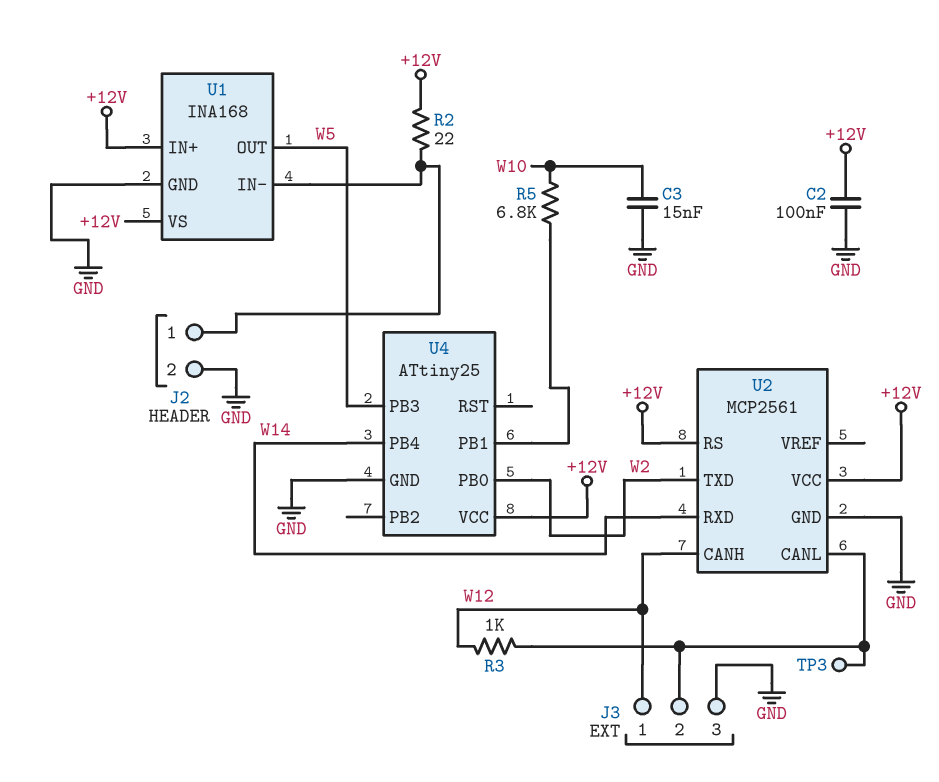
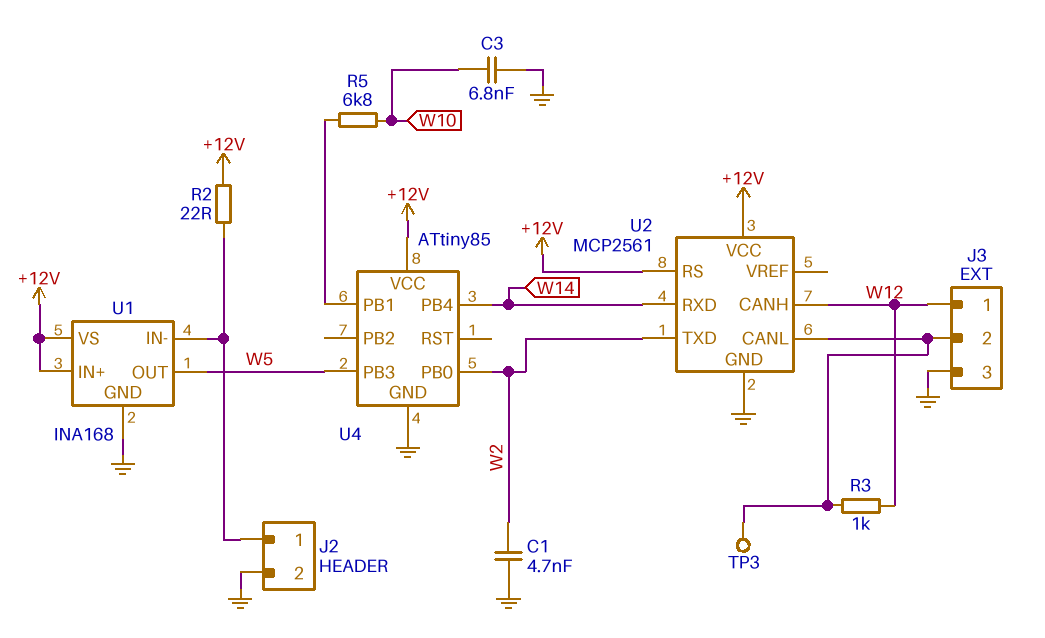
C1: none -> 4.7nF (GND, W2)
C2: 100nF (+12V, GND) -> none
C3: 15nF (GND, W10) -> 6.8nF (GND, W10)
U4: ATtiny25 -> ATtiny85

